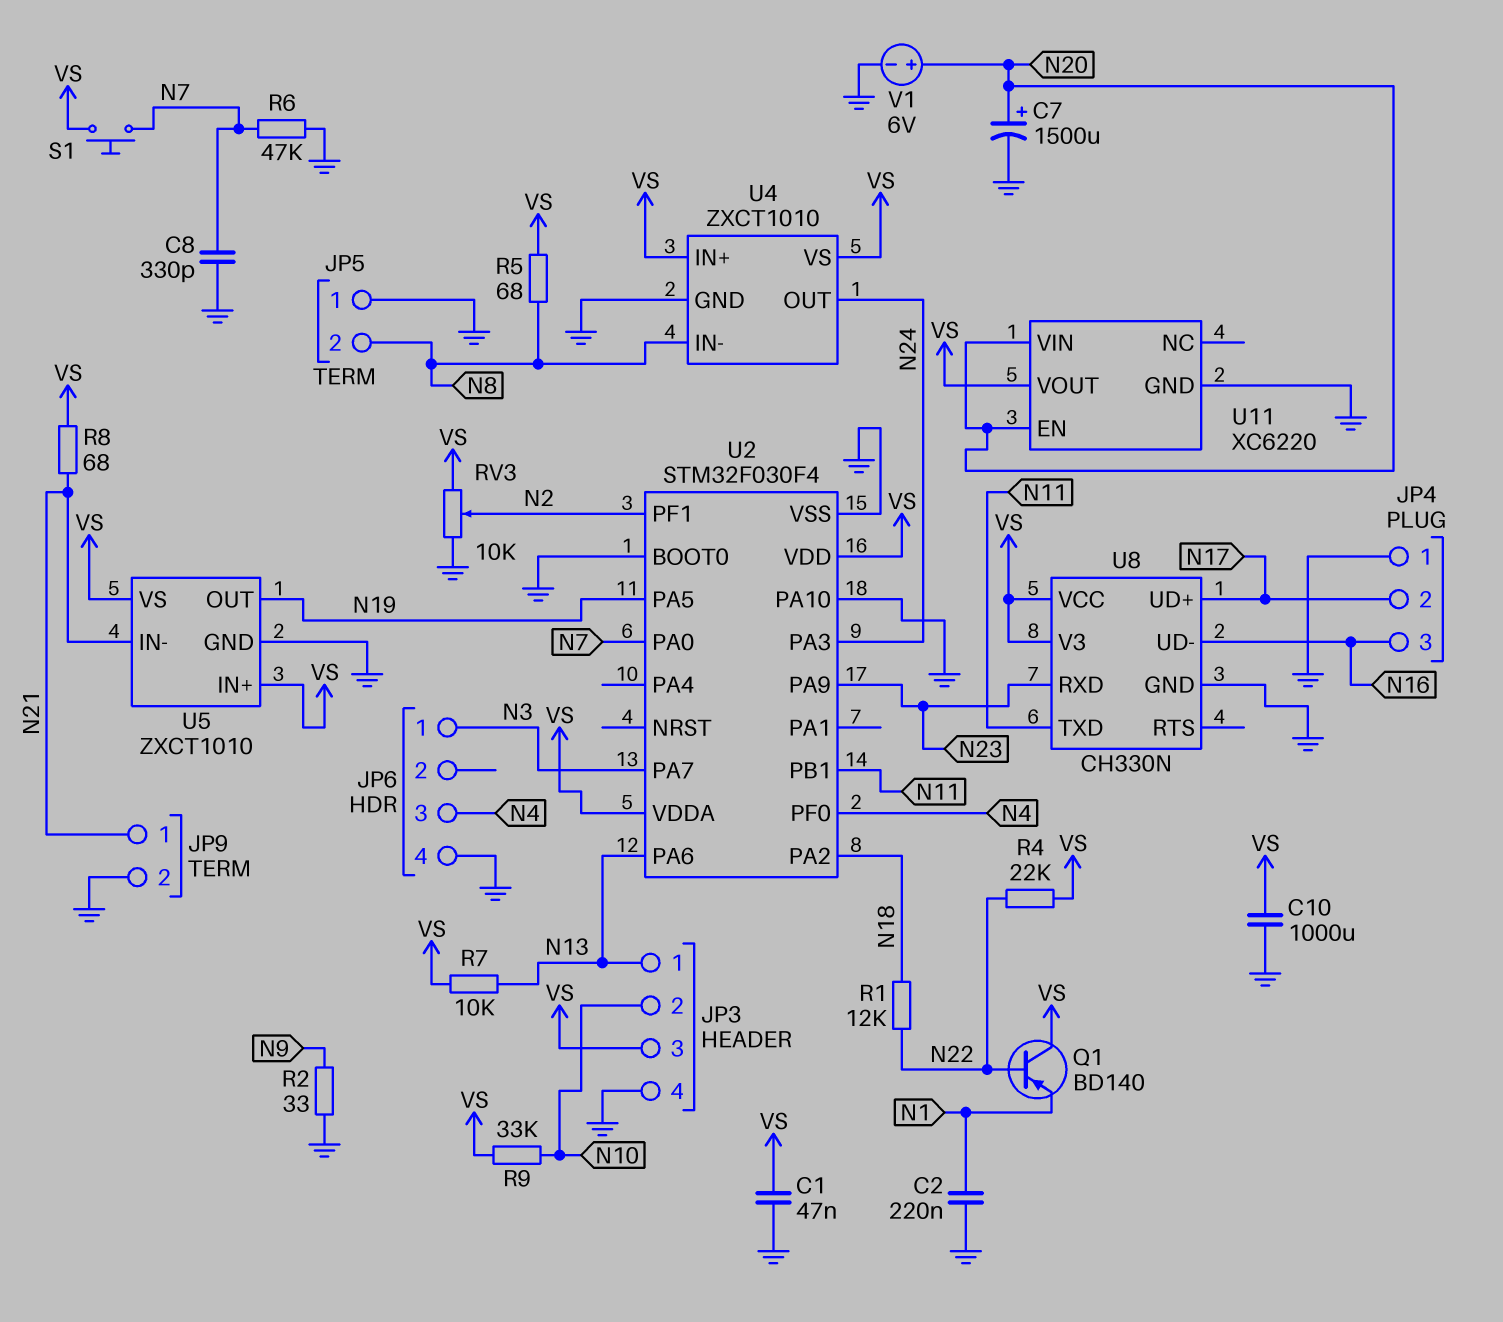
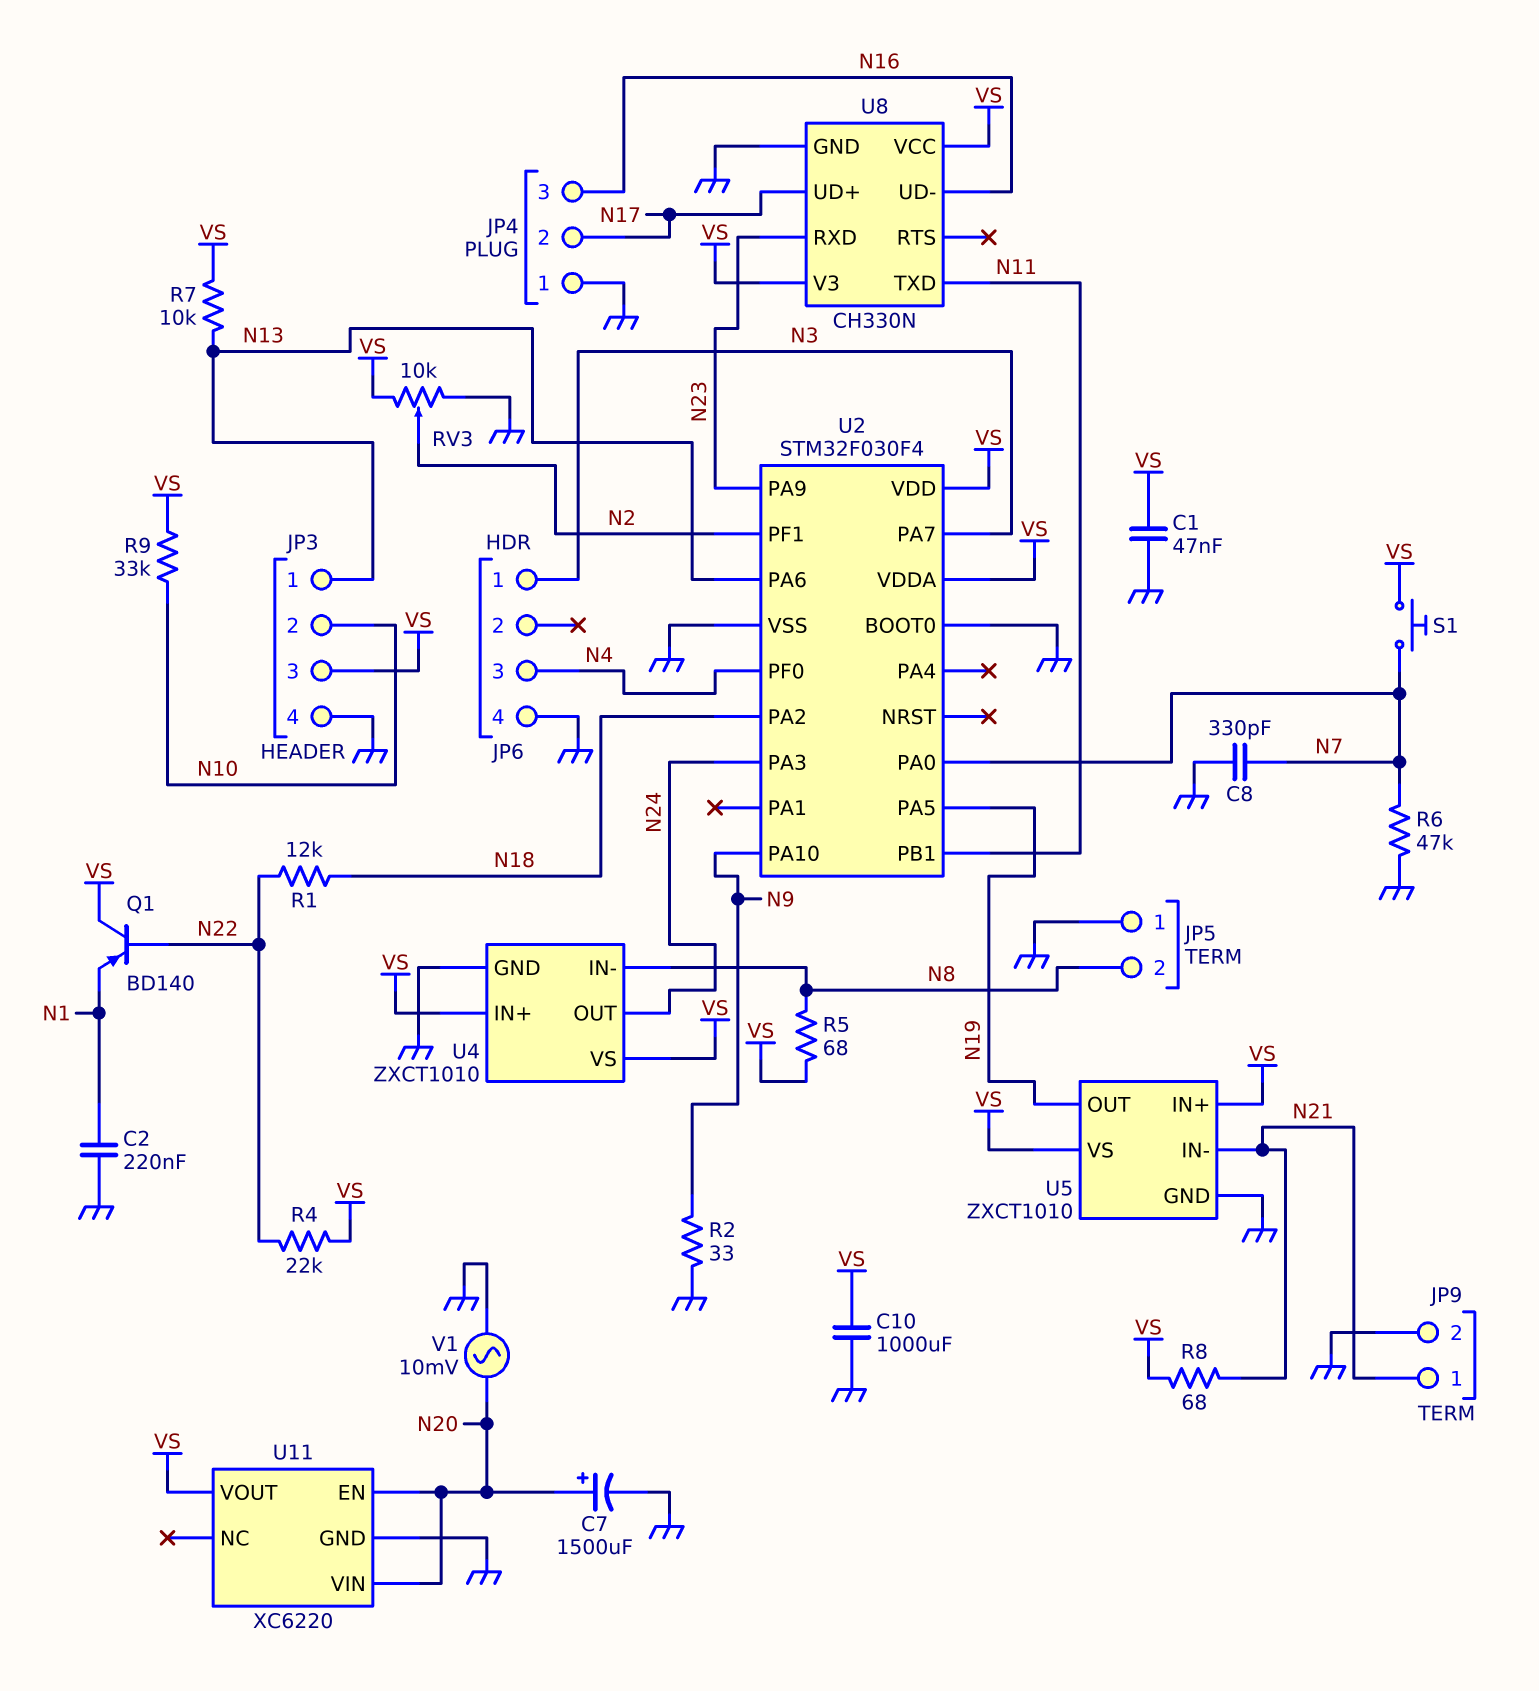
U2 pin PA10: GND -> N9
V1: 6V (plus N20, minus GND) -> AC 10mV (GND, N20)

